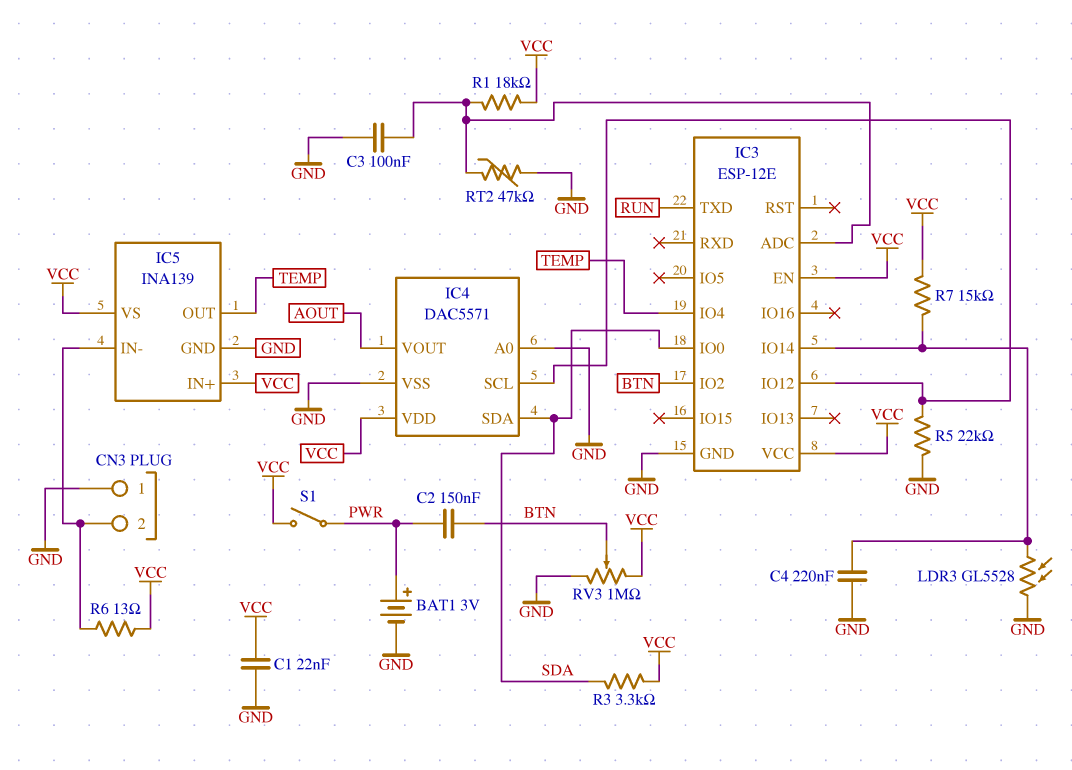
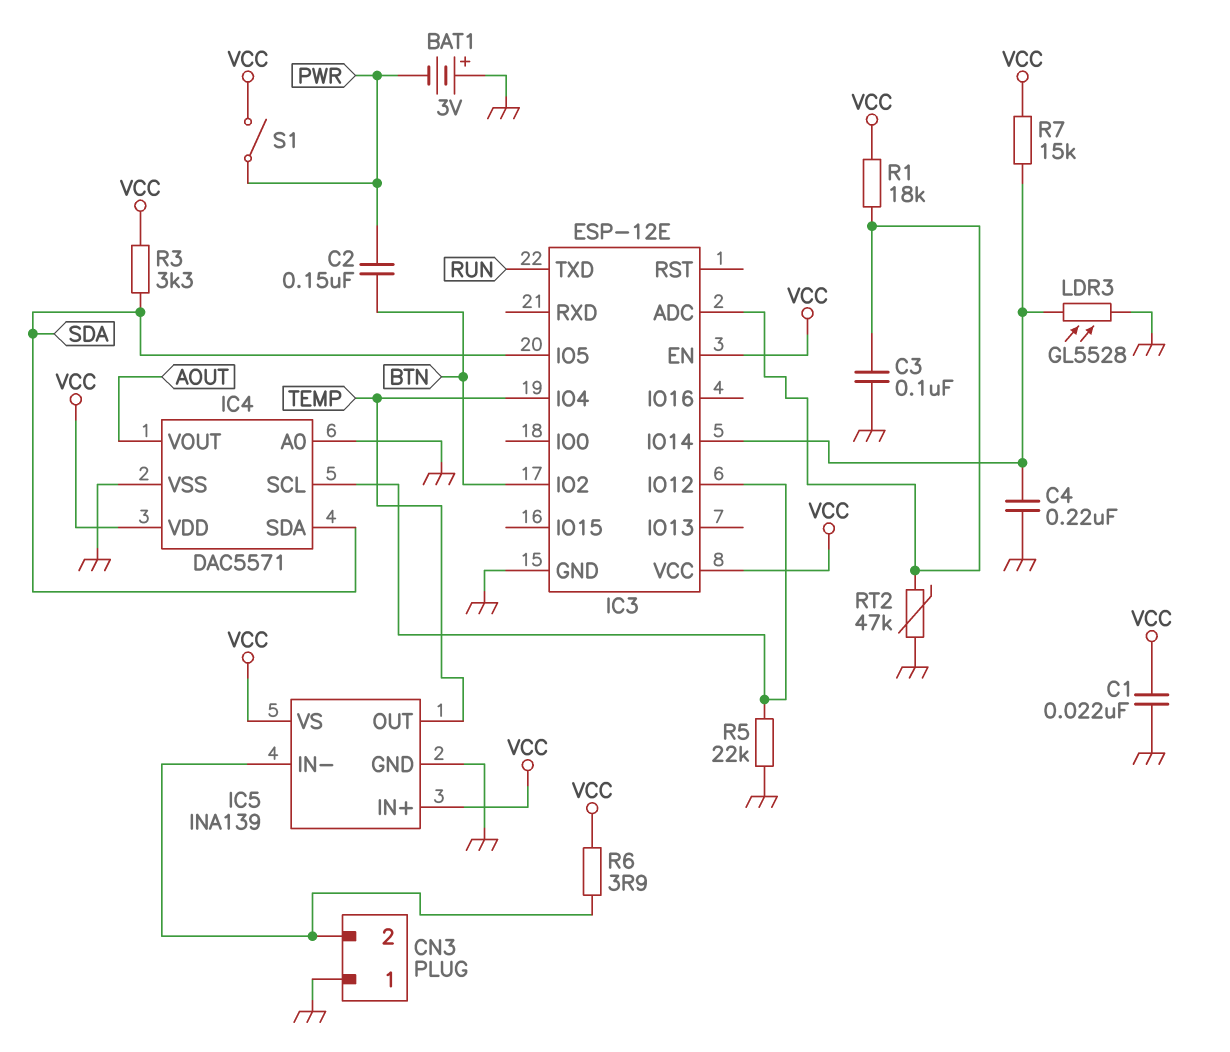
BAT1: 3V (plus PWR, minus GND) -> 3V (plus GND, minus PWR)
IC3 pin IO0: SDA -> none
IC3 pin IO5: none -> SDA
R6: 13 (CN3/2, VCC) -> 3.9 (CN3/2, VCC)
RV3: 1M (GND, VCC, wiper BTN) -> none

